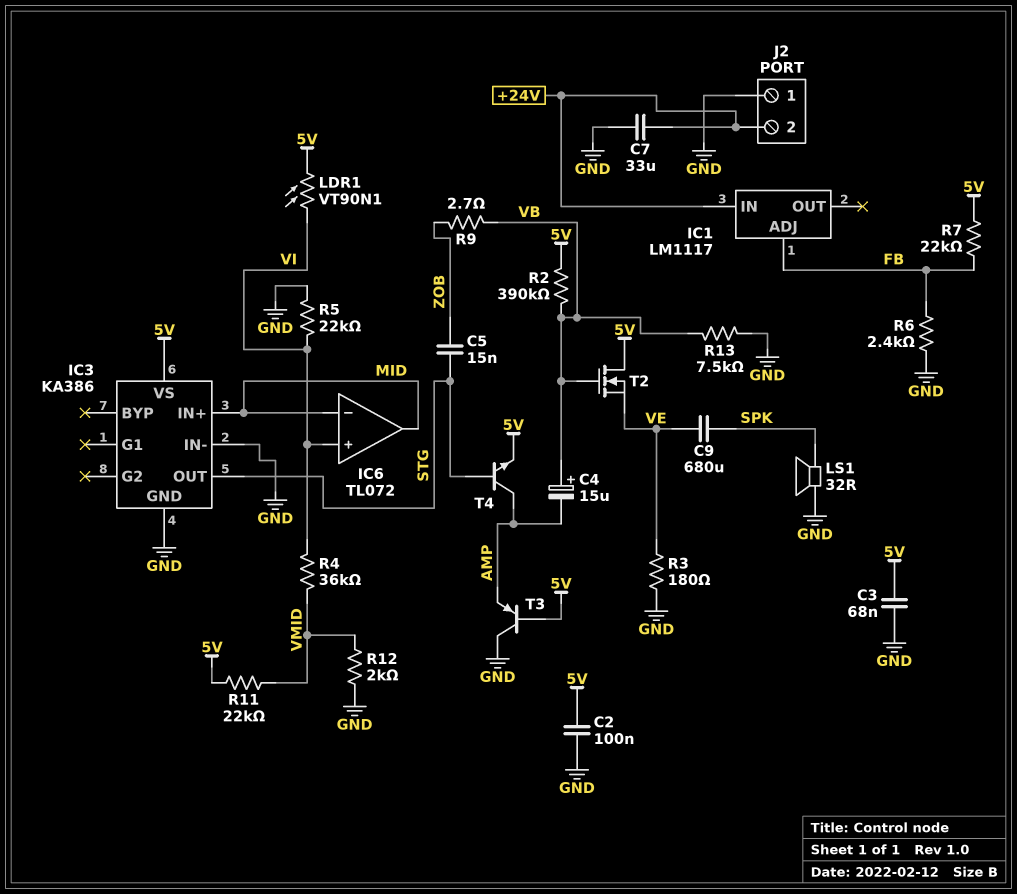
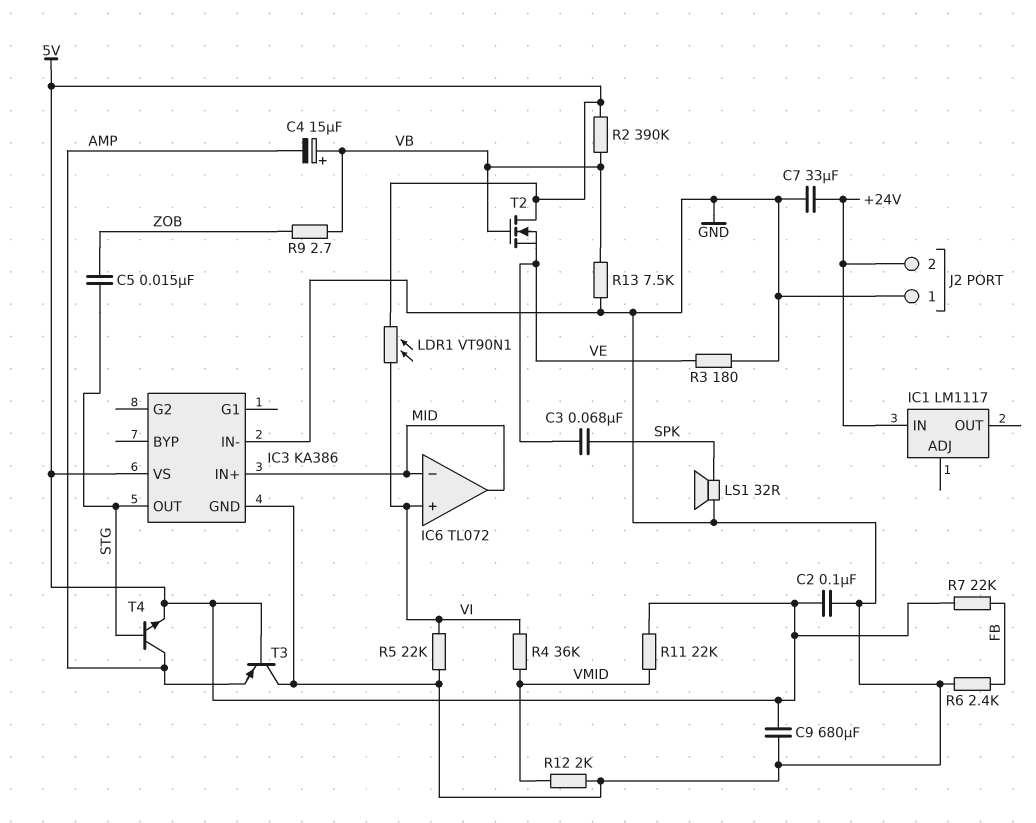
C3: 68nF (5V, GND) -> 68nF (SPK, VE)
C9: 680uF (SPK, VE) -> 680uF (5V, GND)
IC1 pin ADJ: FB -> none

